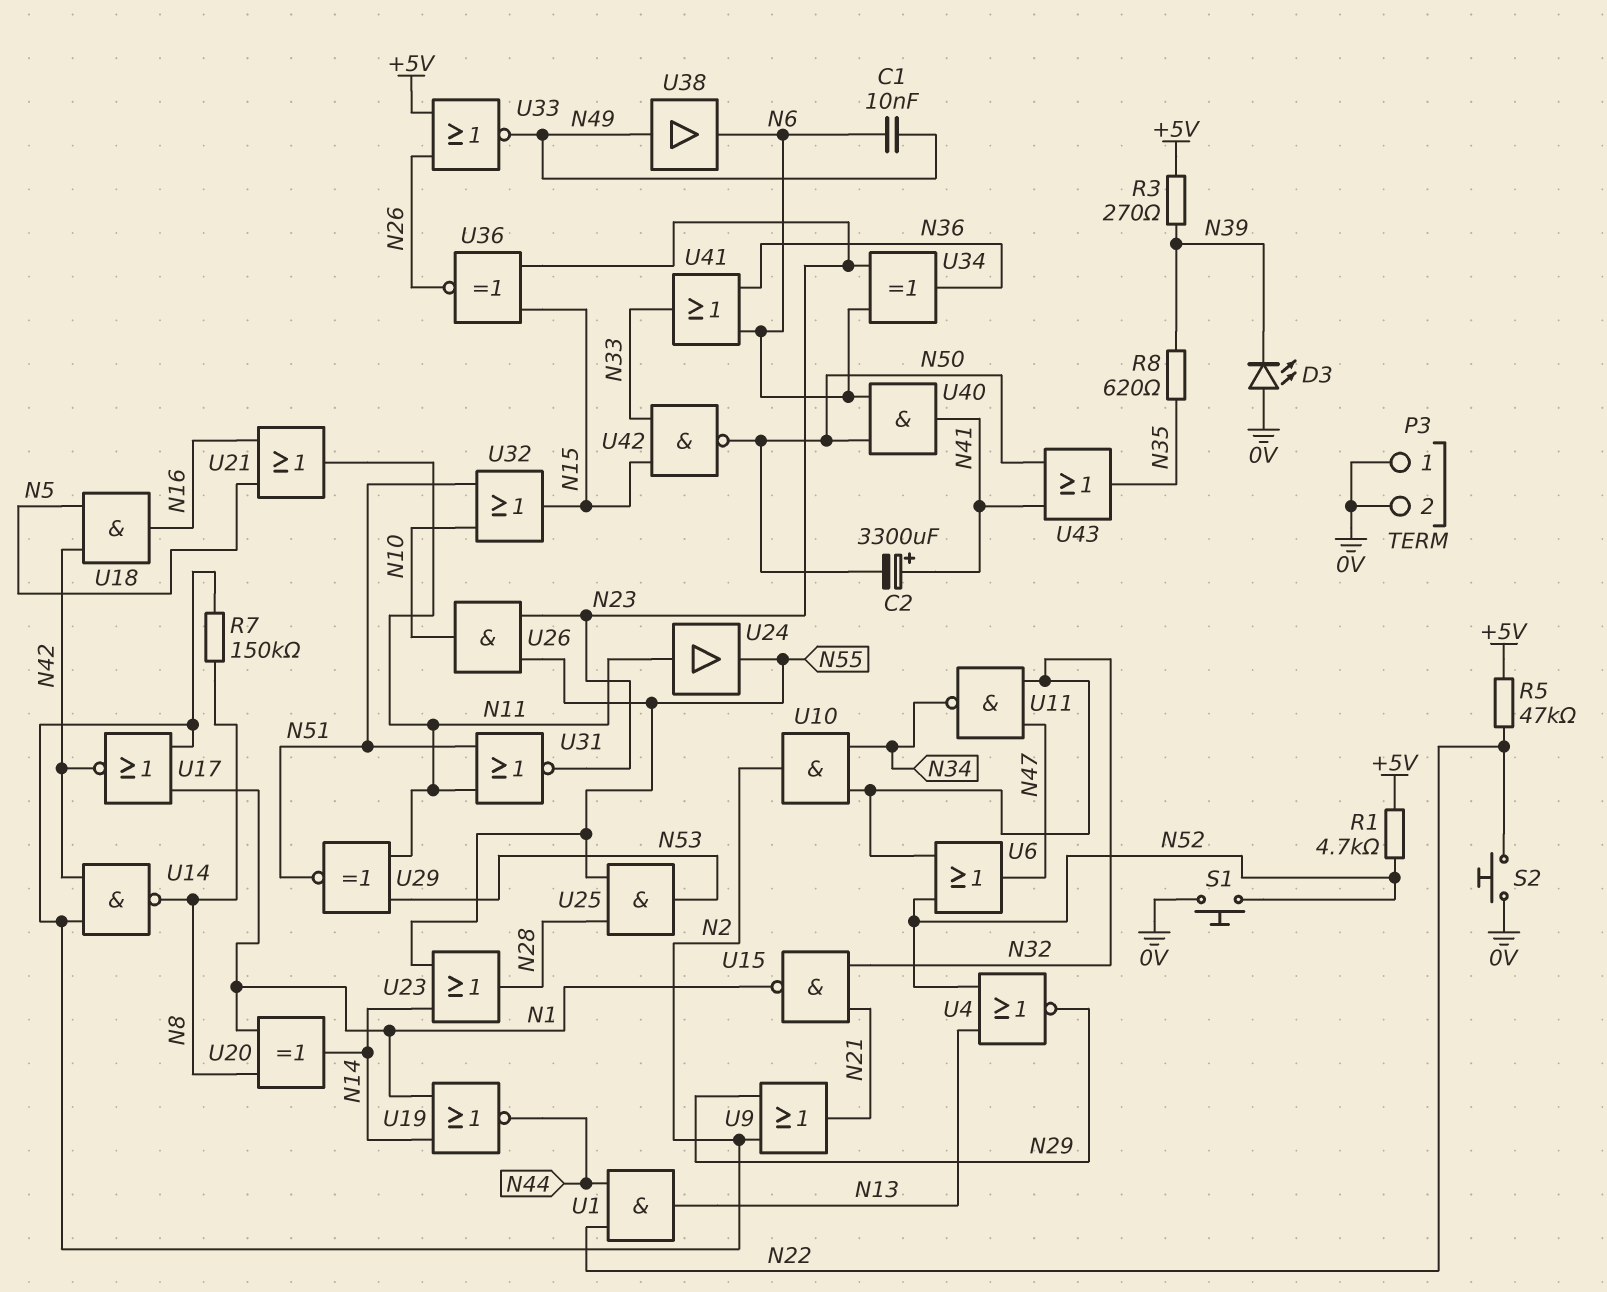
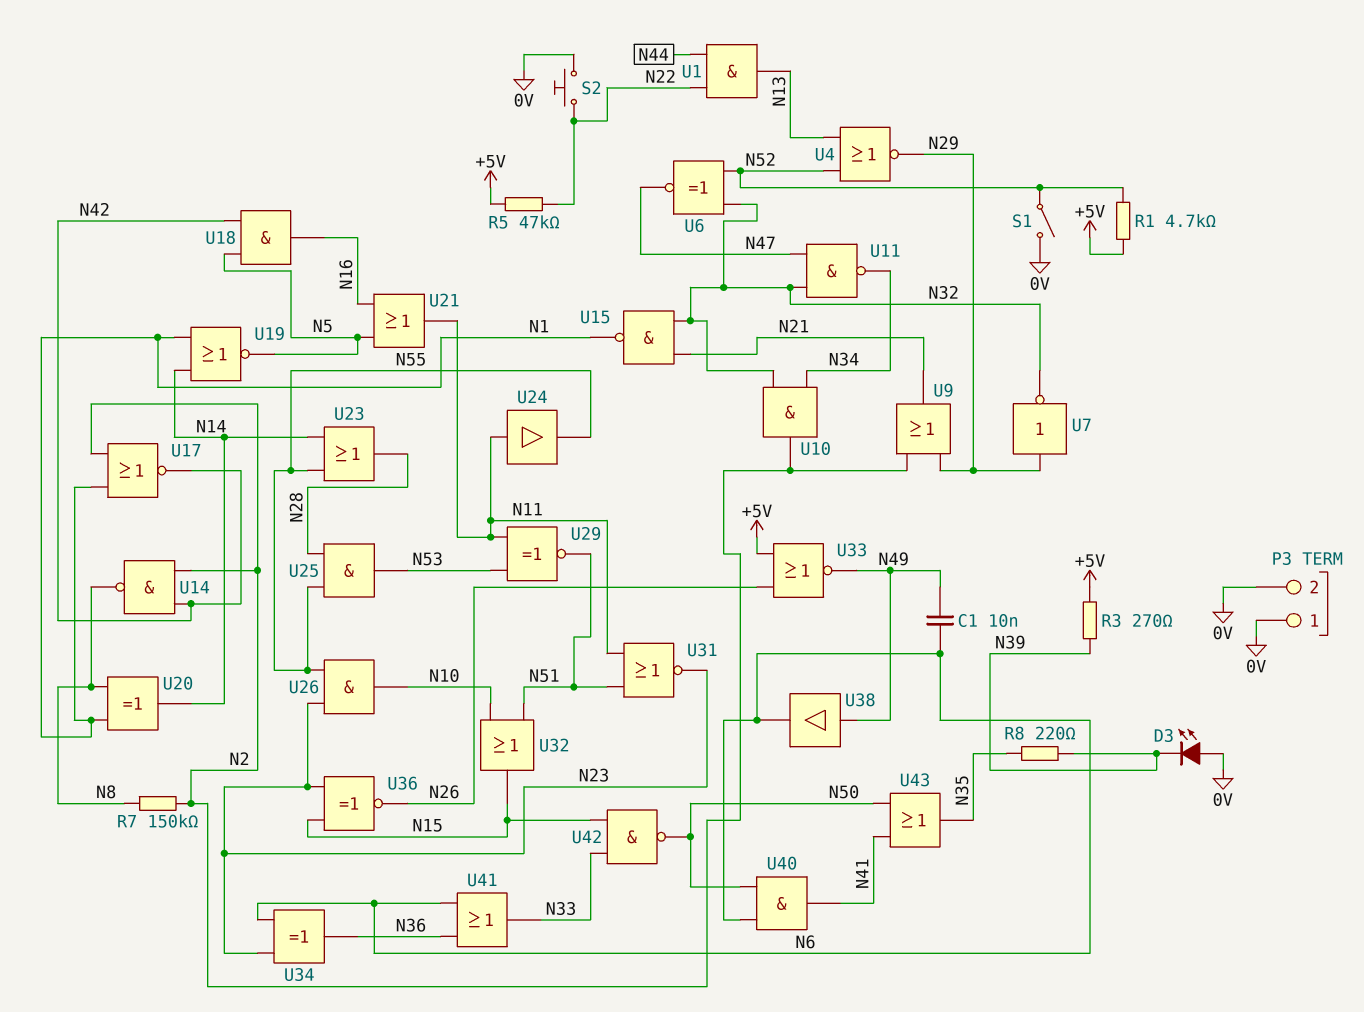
C2: 3300uF (plus N41, minus N50) -> none
R8: 620 (N35, N39) -> 220 (N35, N39)
S1: button (0V, N52) -> switch (0V, N52)
U6: OR (in N32, in N52, out N47) -> XNOR (in N32, in N52, out N47)
U7: none -> NOT (in N29, out N32)
U19: NOR (in N1, in N14, out N44) -> NOR (in N1, in N14, out N5)

